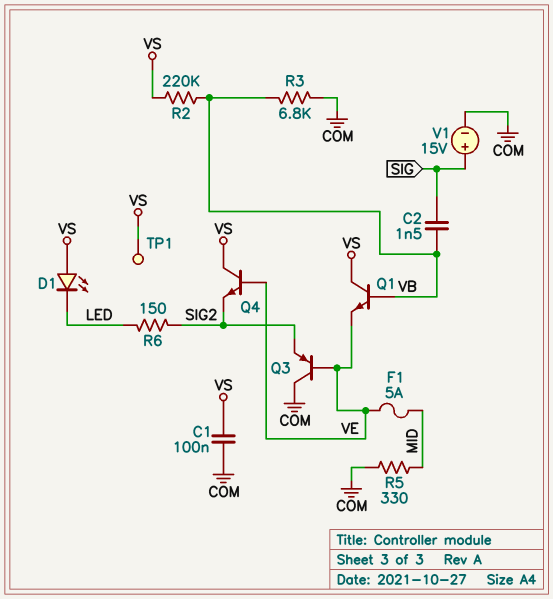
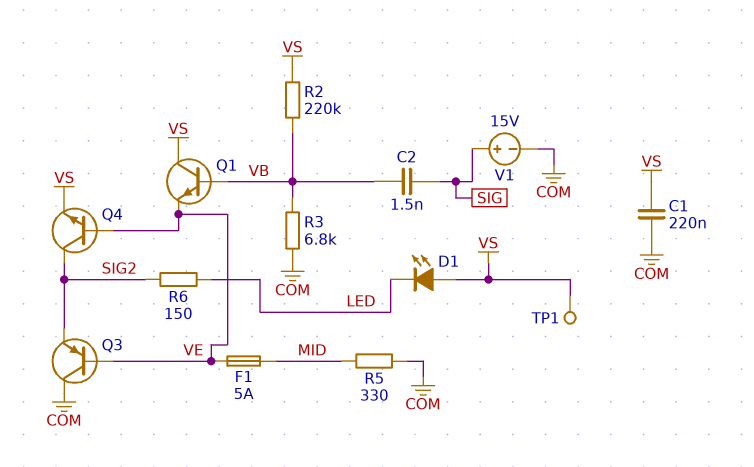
C1: 100nF (COM, VS) -> 220nF (COM, VS)
Q4: NPN (B VE, C VS, E SIG2) -> NPN (B VE, C SIG2, E VS)

